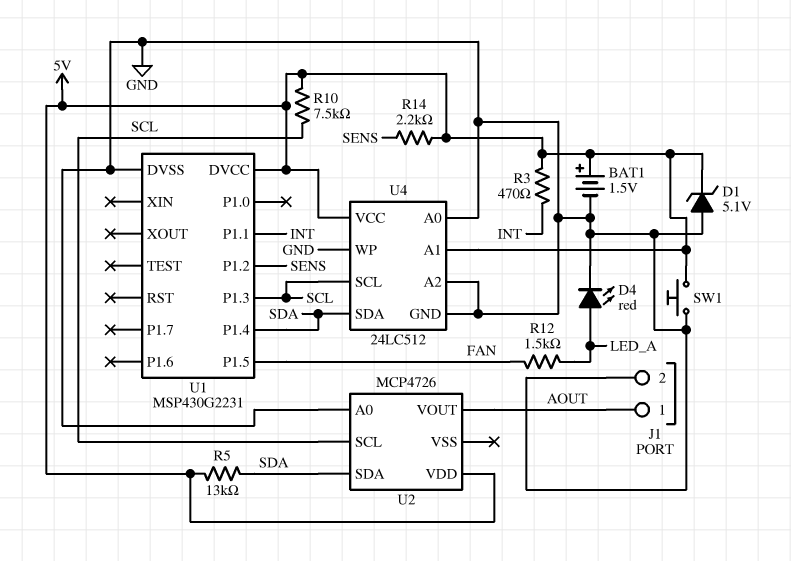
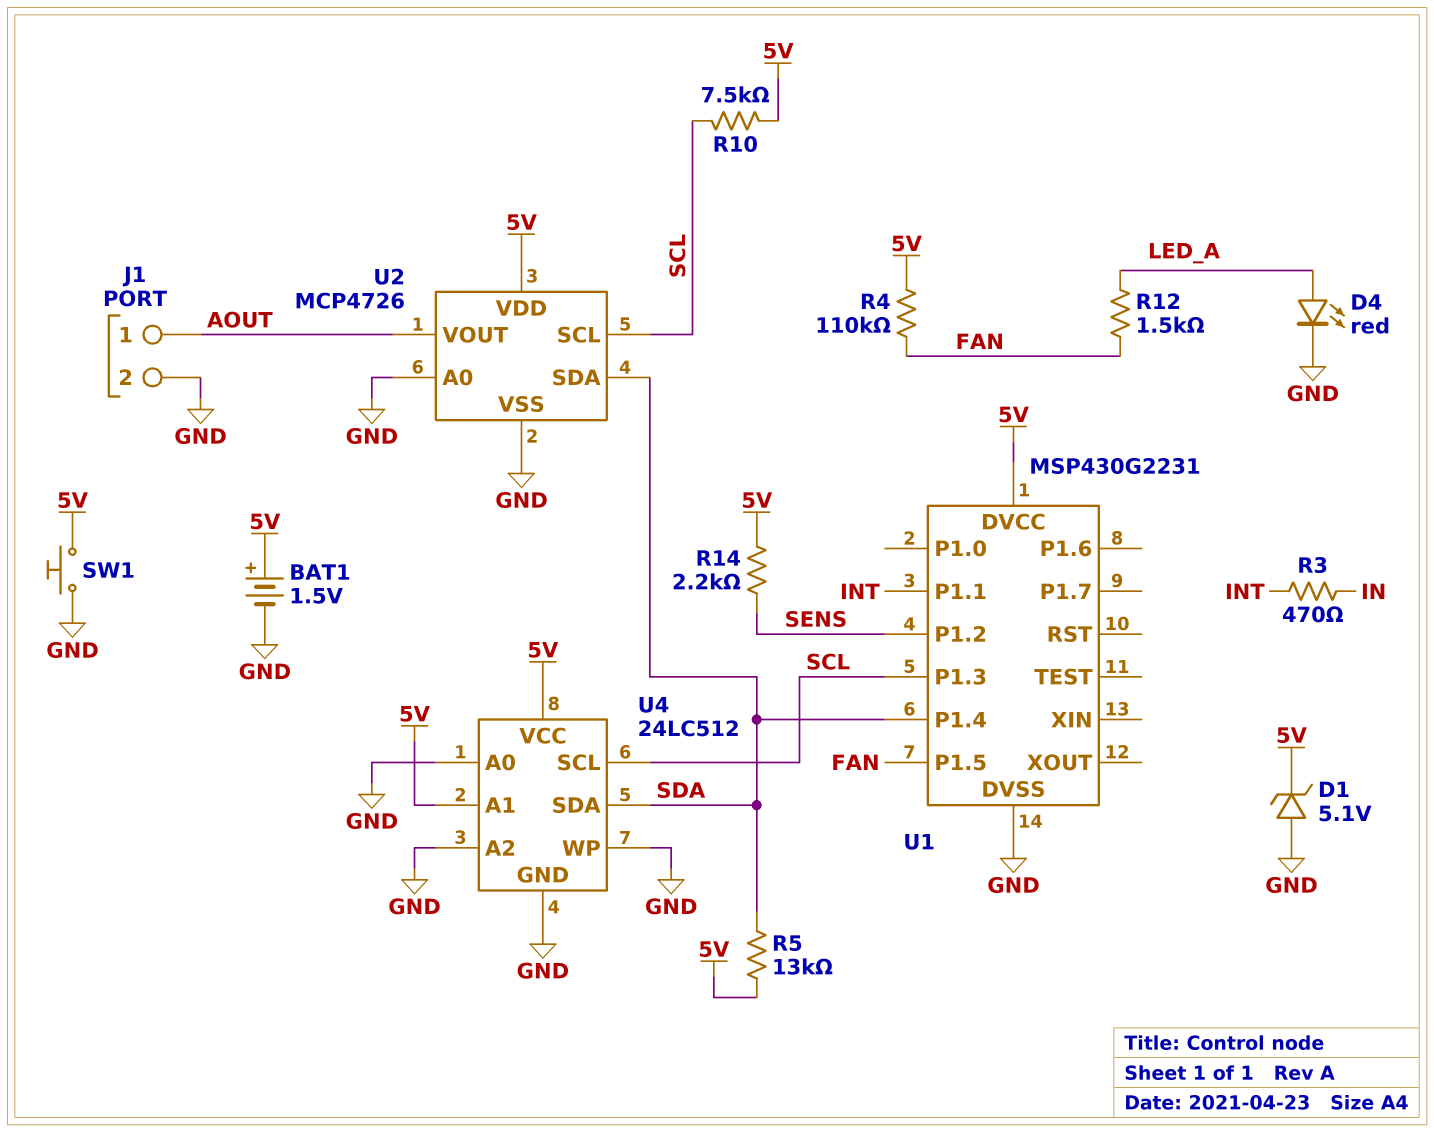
R3: 470 (5V, INT) -> 470 (IN, INT)
R4: none -> 110k (5V, FAN)
U2 pin VSS: none -> GND

